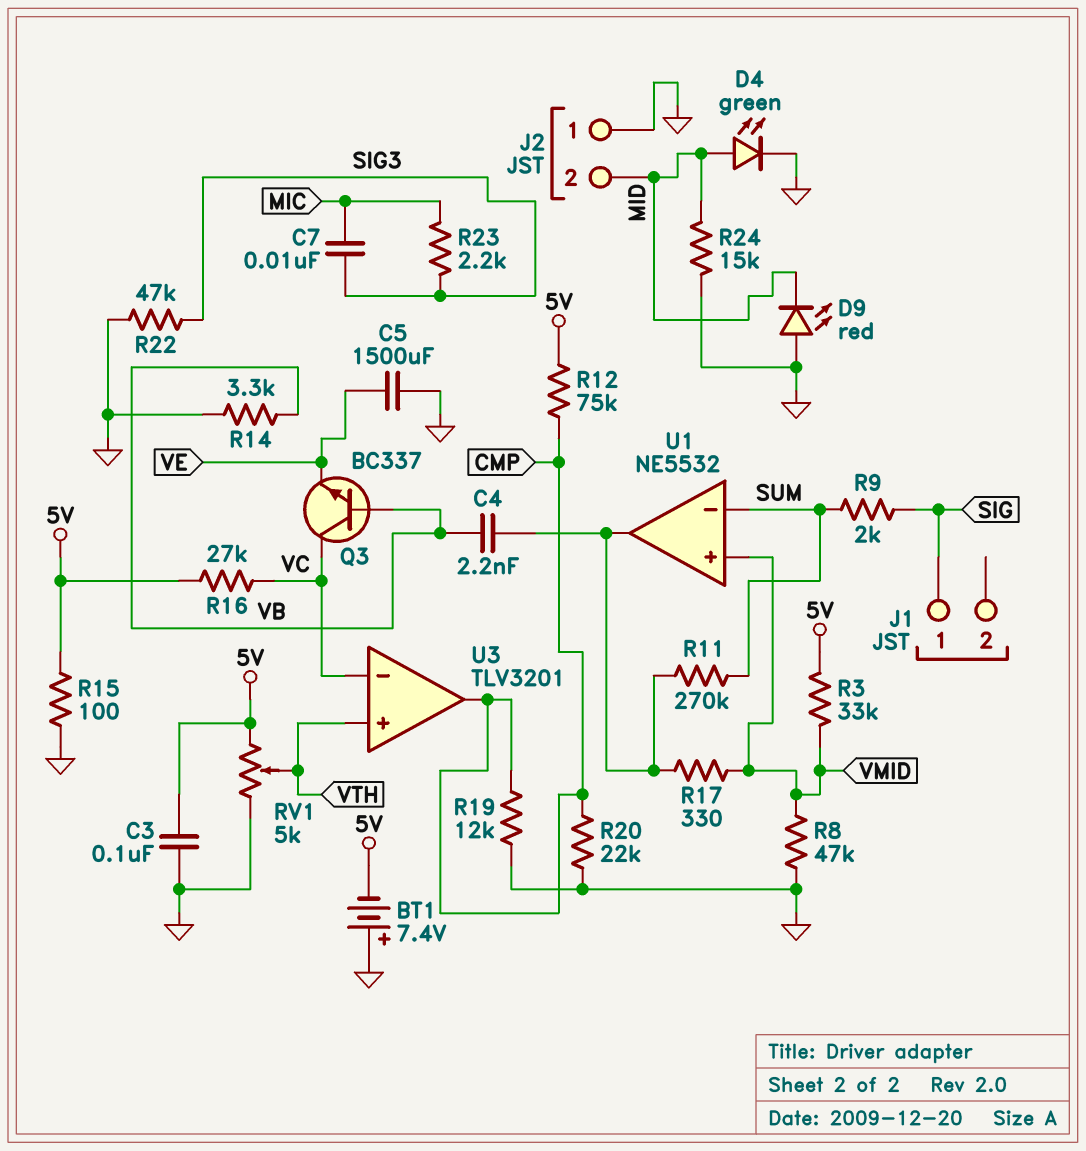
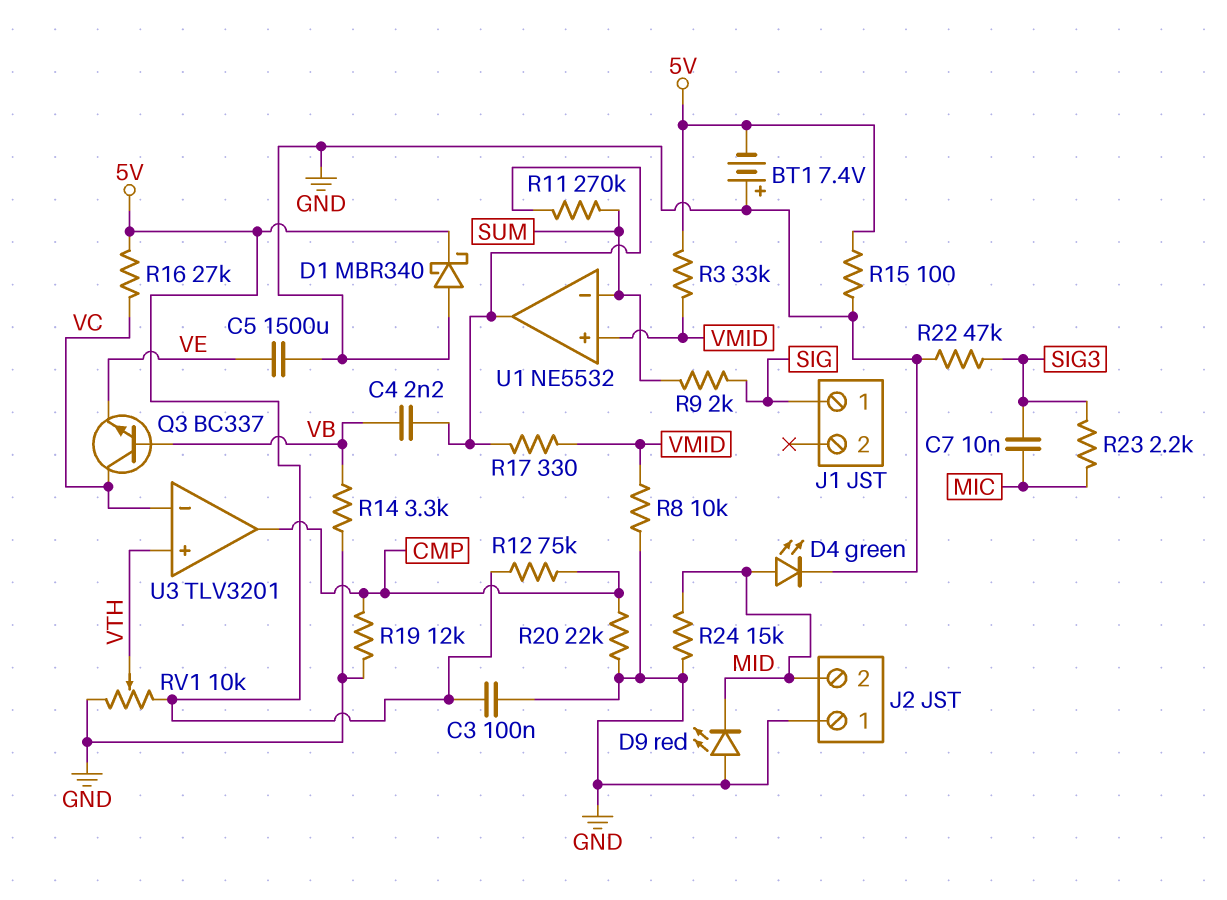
D1: none -> schottky MBR340 (A GND, K 5V)
R8: 47k (GND, VMID) -> 10k (GND, VMID)
RV1: 5k (5V, GND, wiper VTH) -> 10k (5V, GND, wiper VTH)

